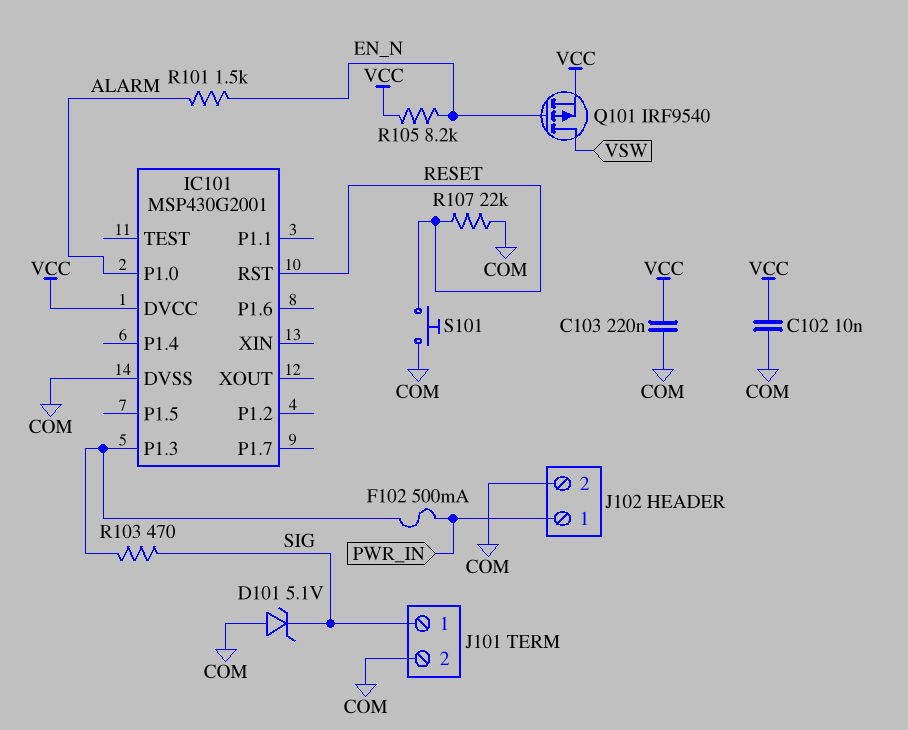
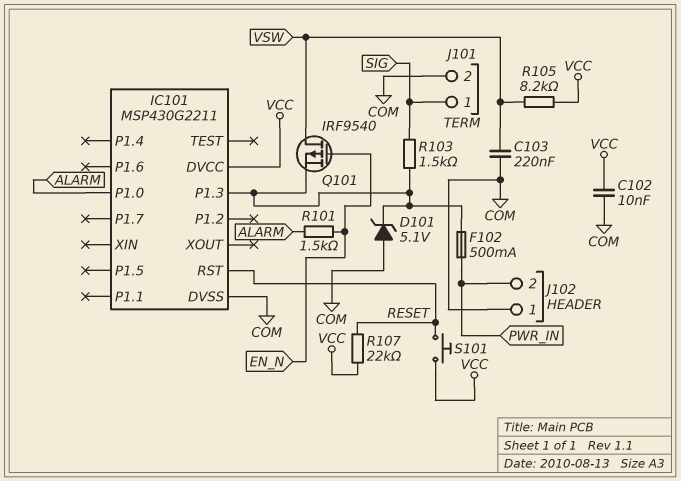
C103: 220nF (COM, VCC) -> 220nF (COM, VSW)
D101: zener 5.1V (A COM, K SIG) -> zener 5.1V (A COM, K IC101/P1.3)
IC101: MSP430G2001 -> MSP430G2211
J102 pin 1: PWR_IN -> COM
J102 pin 2: COM -> PWR_IN
Q101: PMOS IRF9540 (G EN_N, D VSW, S VCC) -> PMOS IRF9540 (G EN_N, D VSW, S IC101/P1.3)
R103: 470 (IC101/P1.3, SIG) -> 1.5k (IC101/P1.3, SIG)
R105: 8.2k (EN_N, VCC) -> 8.2k (VCC, VSW)
R107: 22k (COM, RESET) -> 22k (RESET, VCC)
S101: button (COM, RESET) -> button (RESET, VCC)

